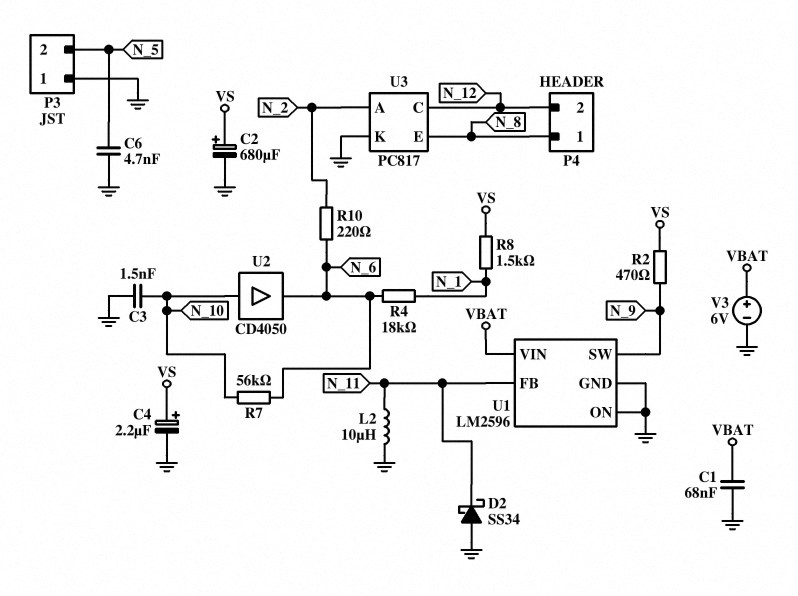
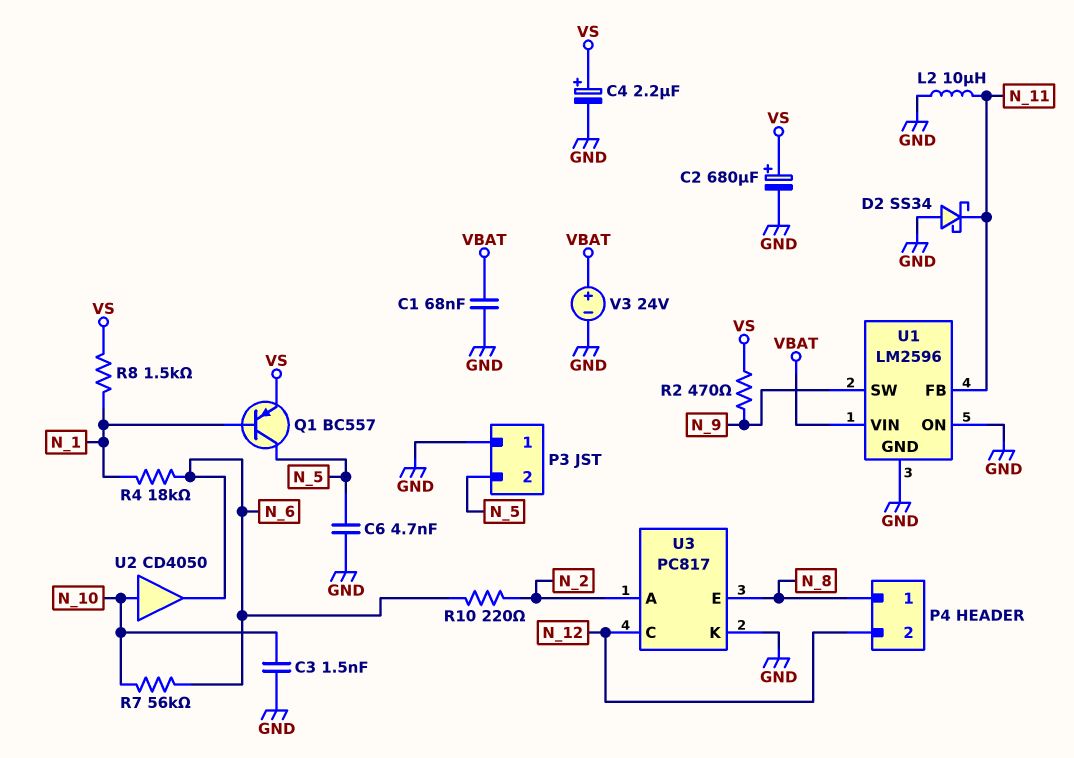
Q1: none -> PNP BC557 (B N_1, C N_5, E VS)
V3: 6V (plus VBAT, minus GND) -> 24V (plus VBAT, minus GND)

